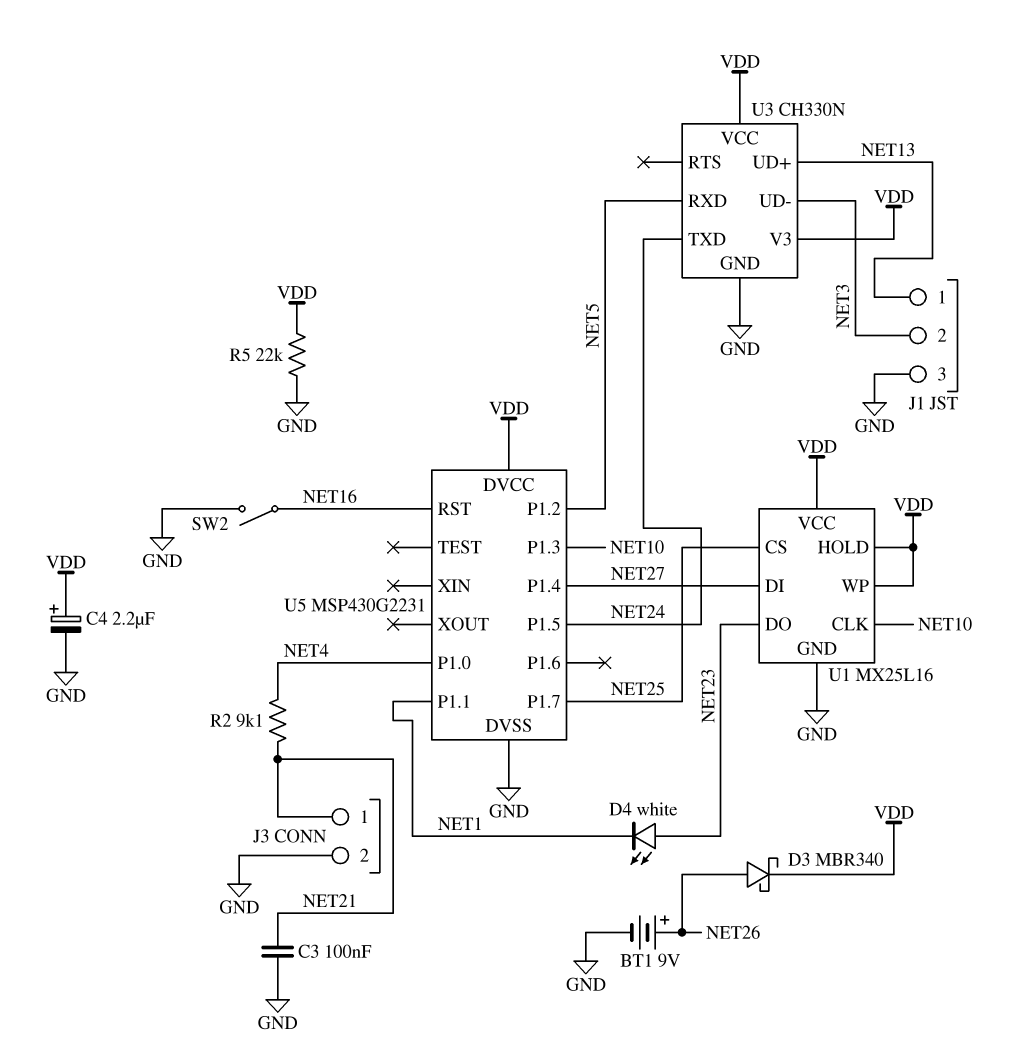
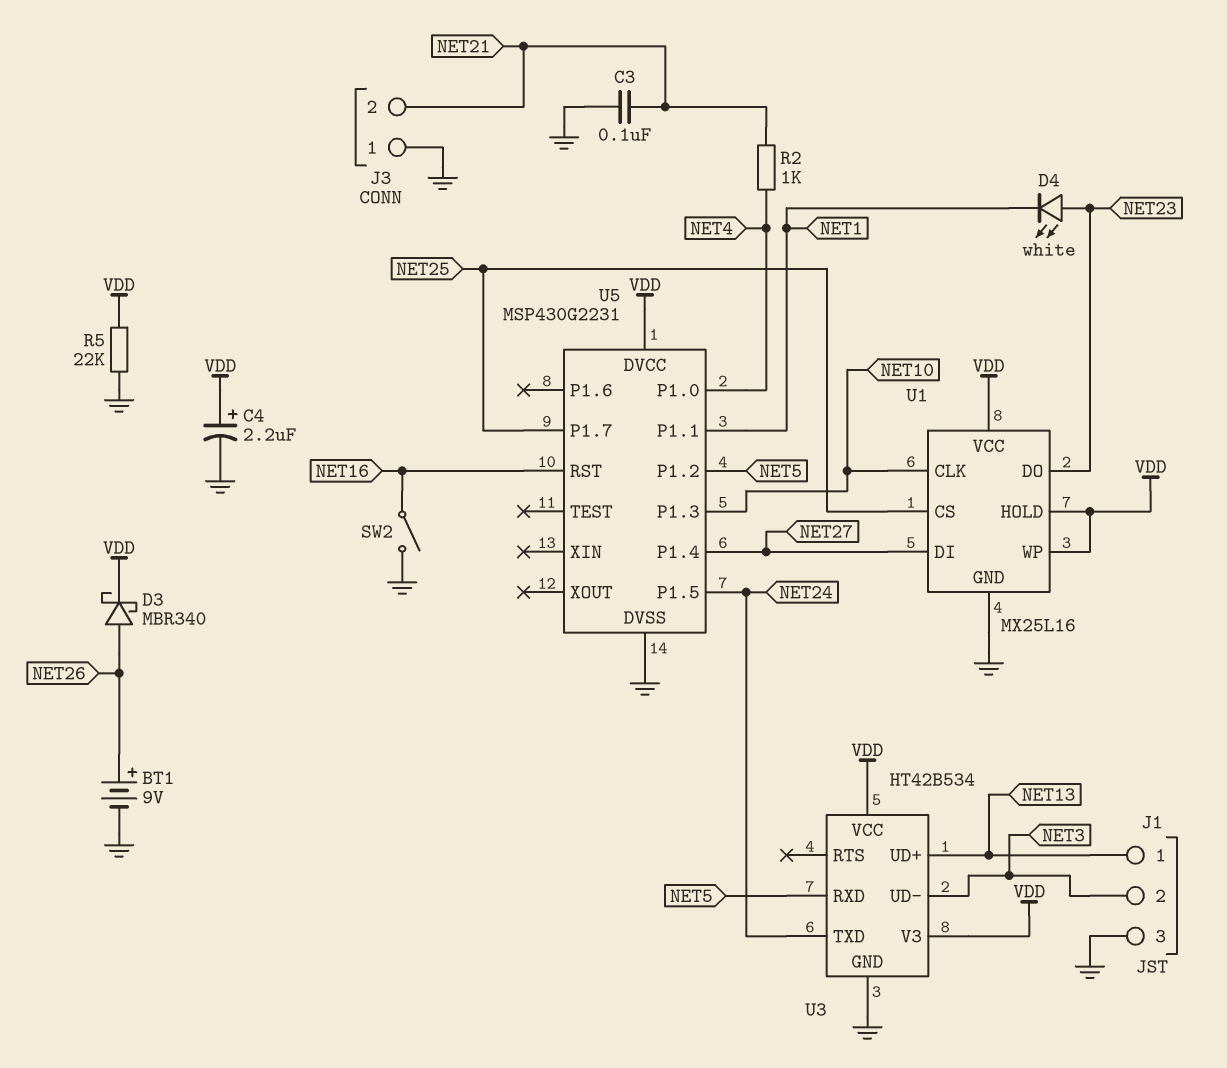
J3 pin 1: NET21 -> GND
J3 pin 2: GND -> NET21
R2: 9.1k (NET4, NET21) -> 1k (NET4, NET21)
U3: CH330N -> HT42B534

